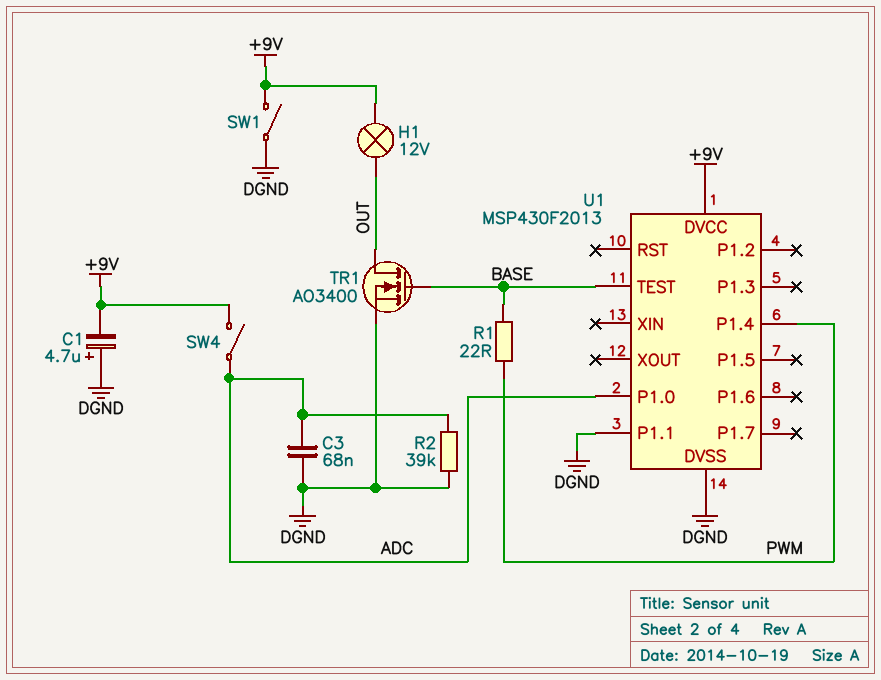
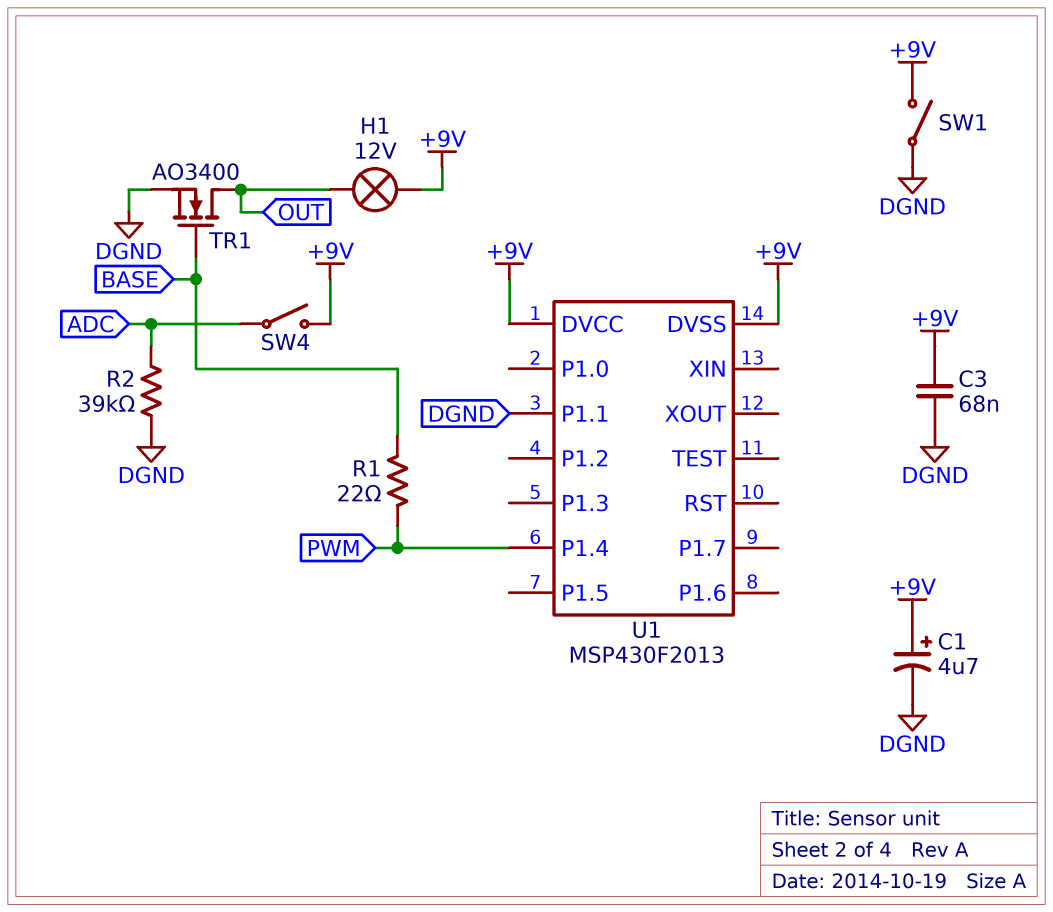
C1: 4.7uF (plus DGND, minus +9V) -> 4.7uF (plus +9V, minus DGND)
C3: 68nF (ADC, DGND) -> 68nF (+9V, DGND)
U1 pin DVSS: DGND -> +9V
U1 pin P1.0: ADC -> none
U1 pin TEST: BASE -> none

